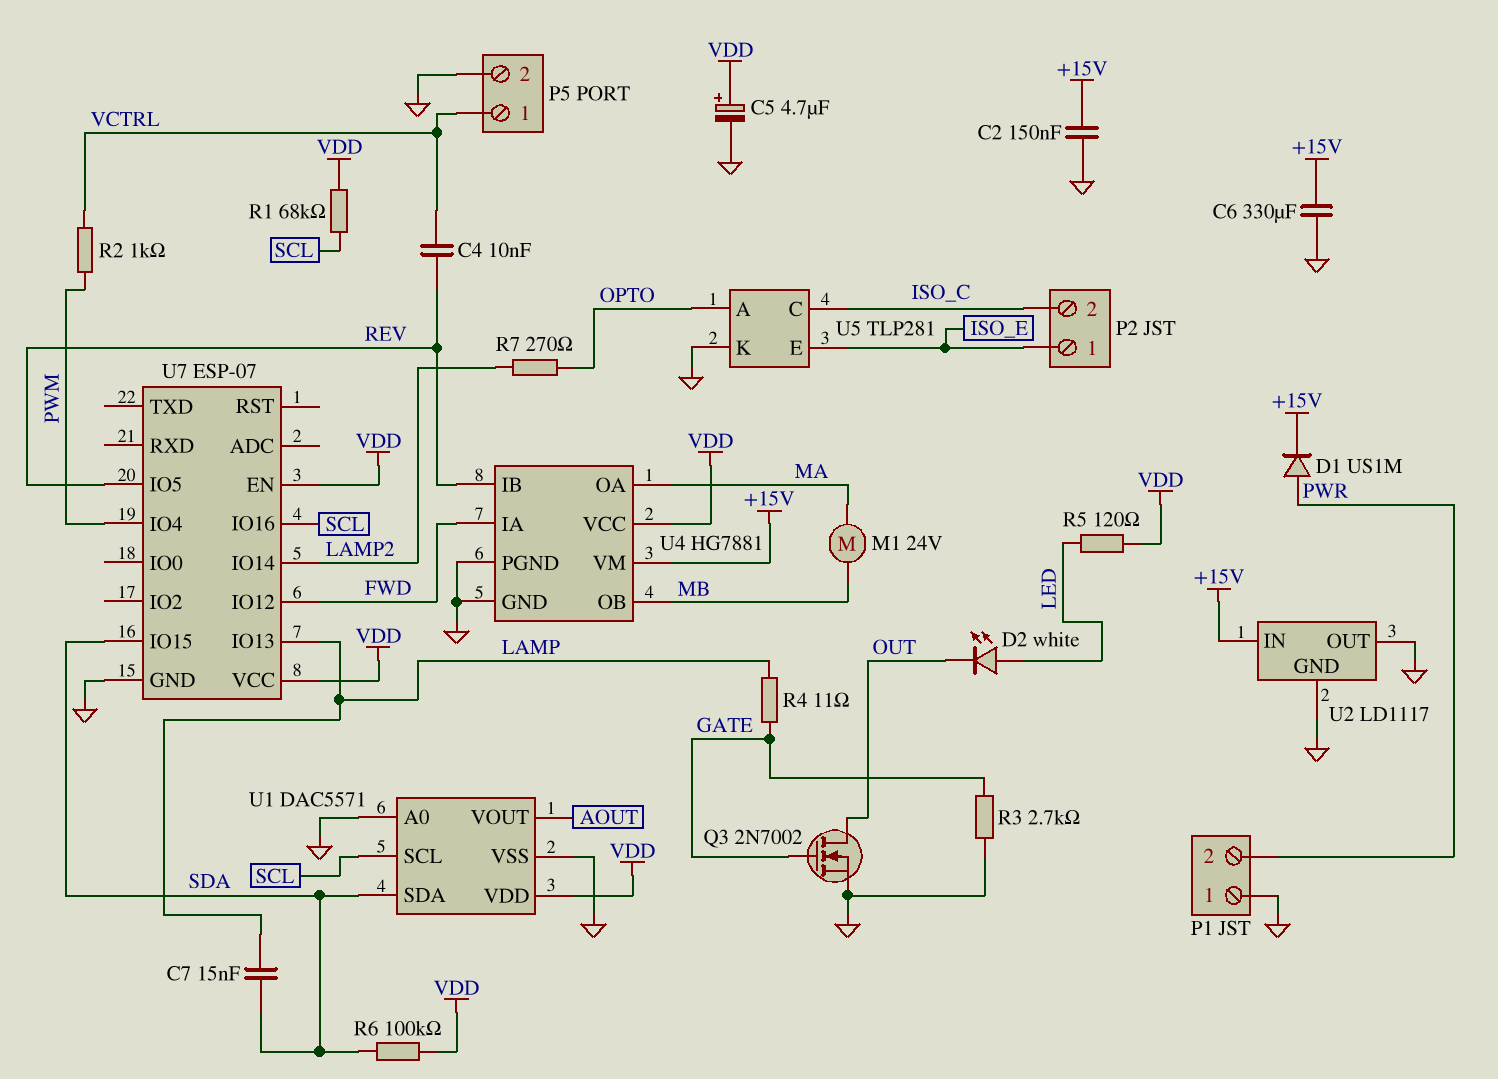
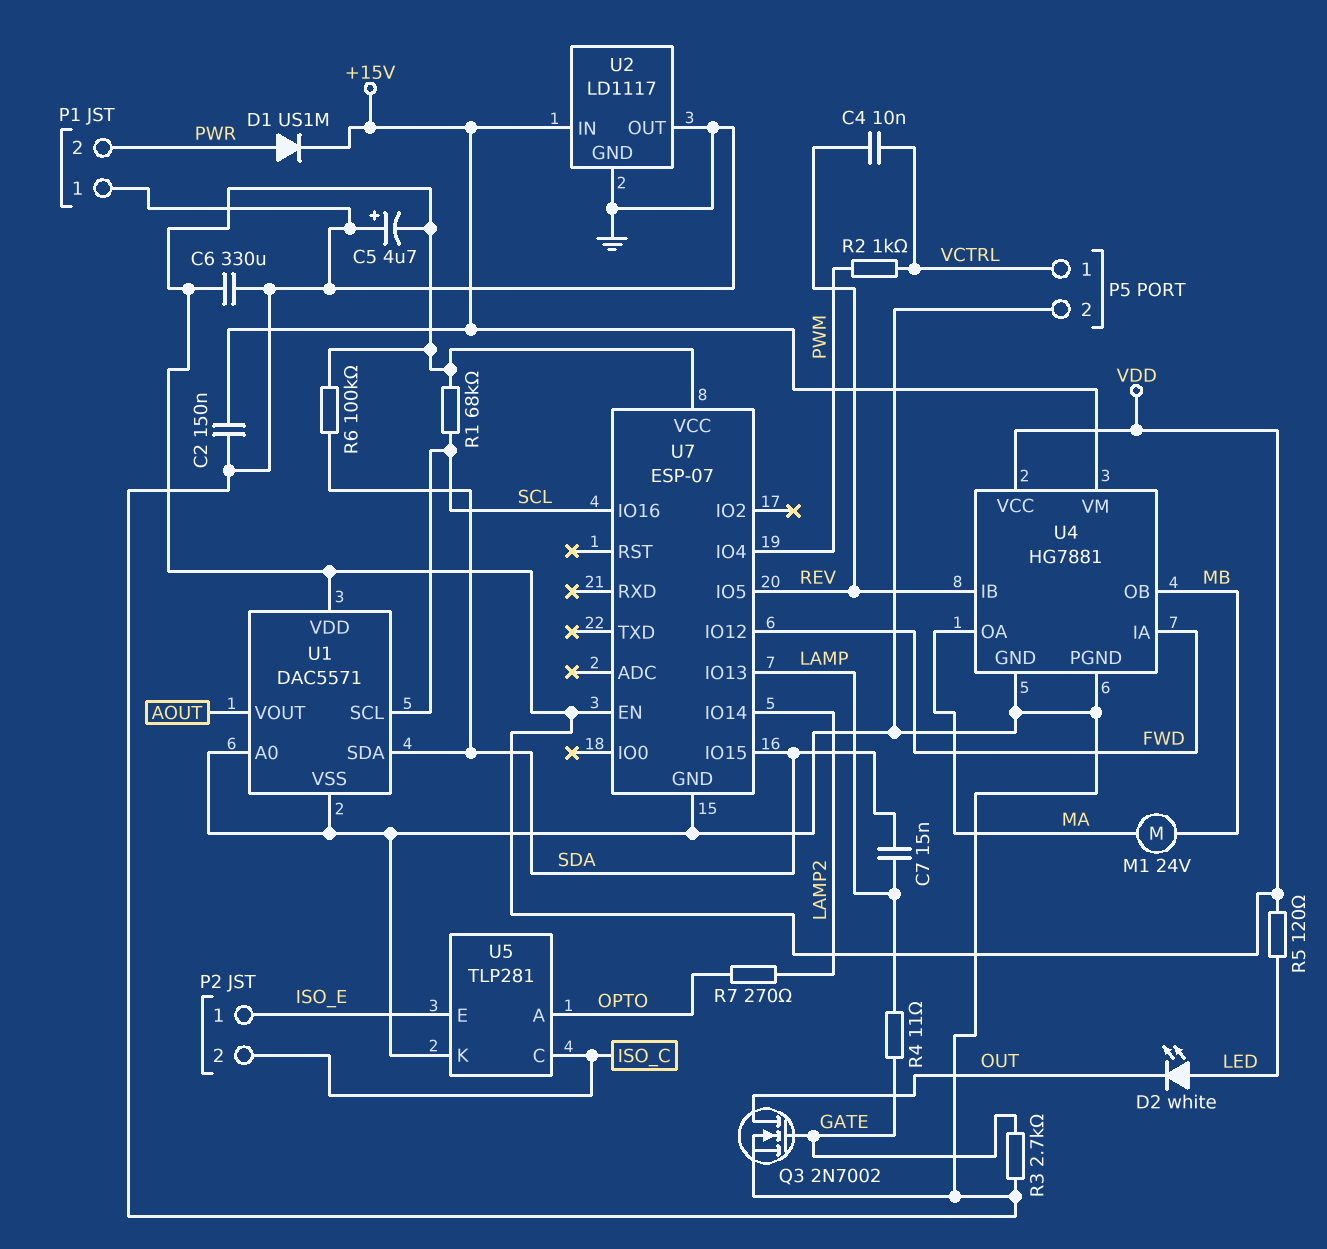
C5: 4.7uF (plus VDD, minus GND) -> 4.7uF (plus GND, minus VDD)
C6: 330uF (+15V, GND) -> 330uF (GND, VDD)

